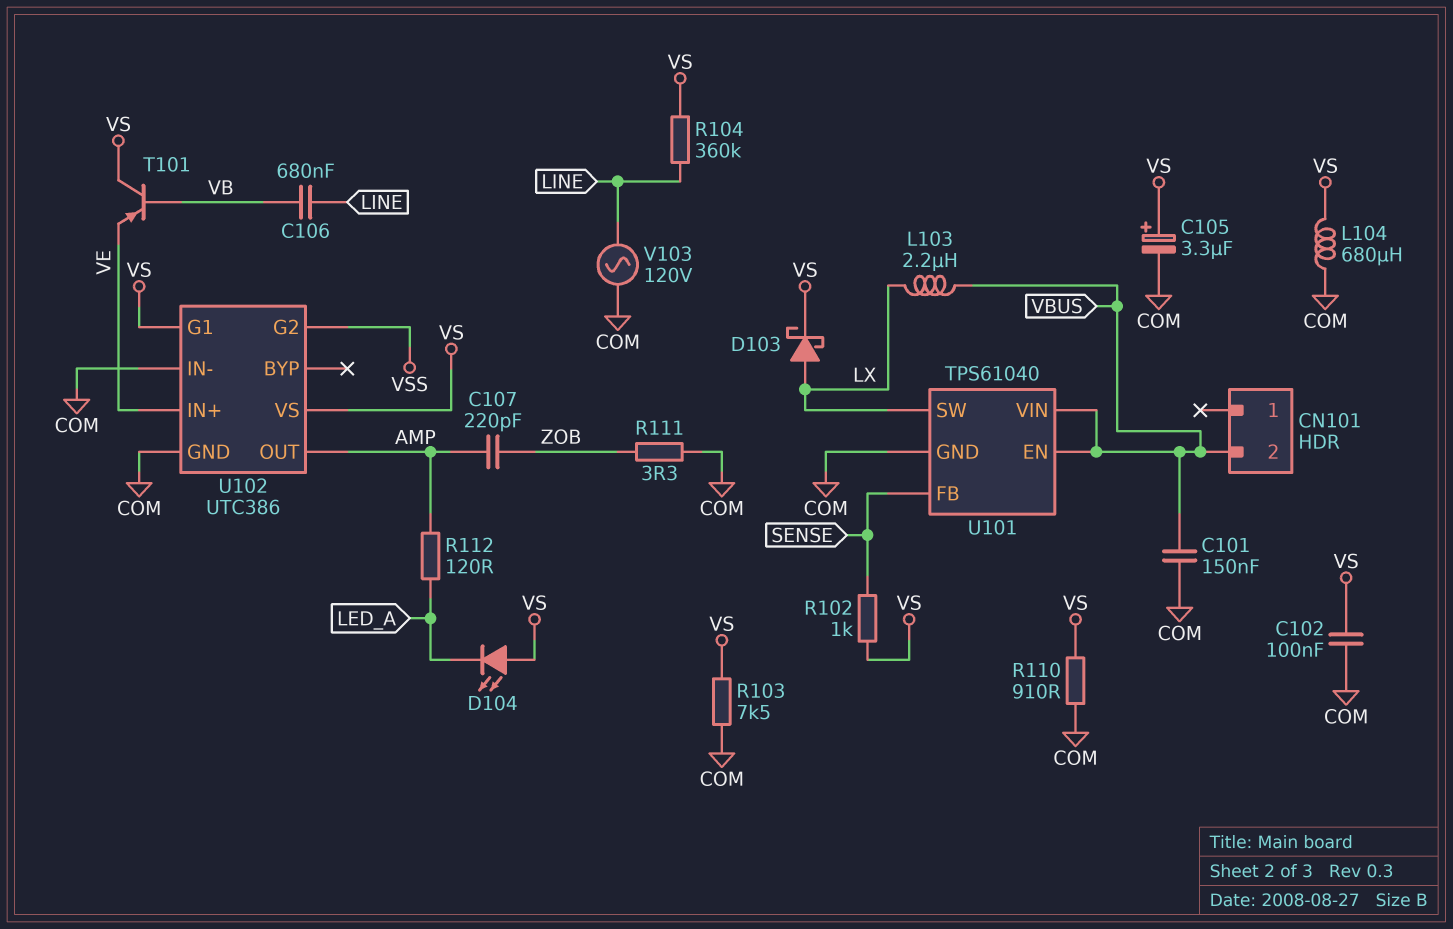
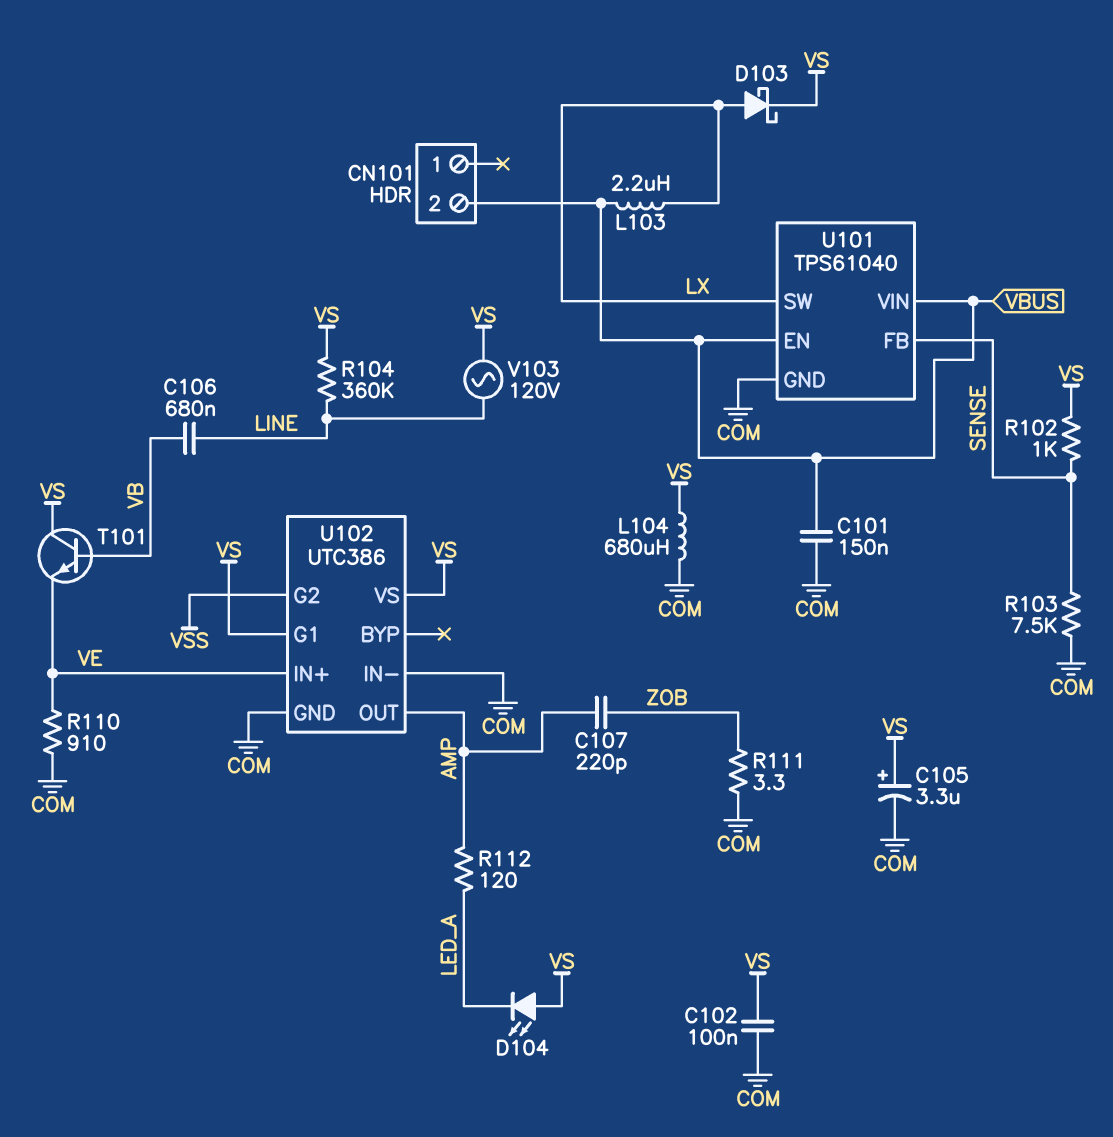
R103: 7.5k (COM, VS) -> 7.5k (COM, SENSE)
R110: 910 (COM, VS) -> 910 (COM, VE)
T101: PNP (B VB, C VS, E VE) -> NPN (B VB, C VS, E VE)
V103: AC 120V (COM, LINE) -> AC 120V (LINE, VS)

